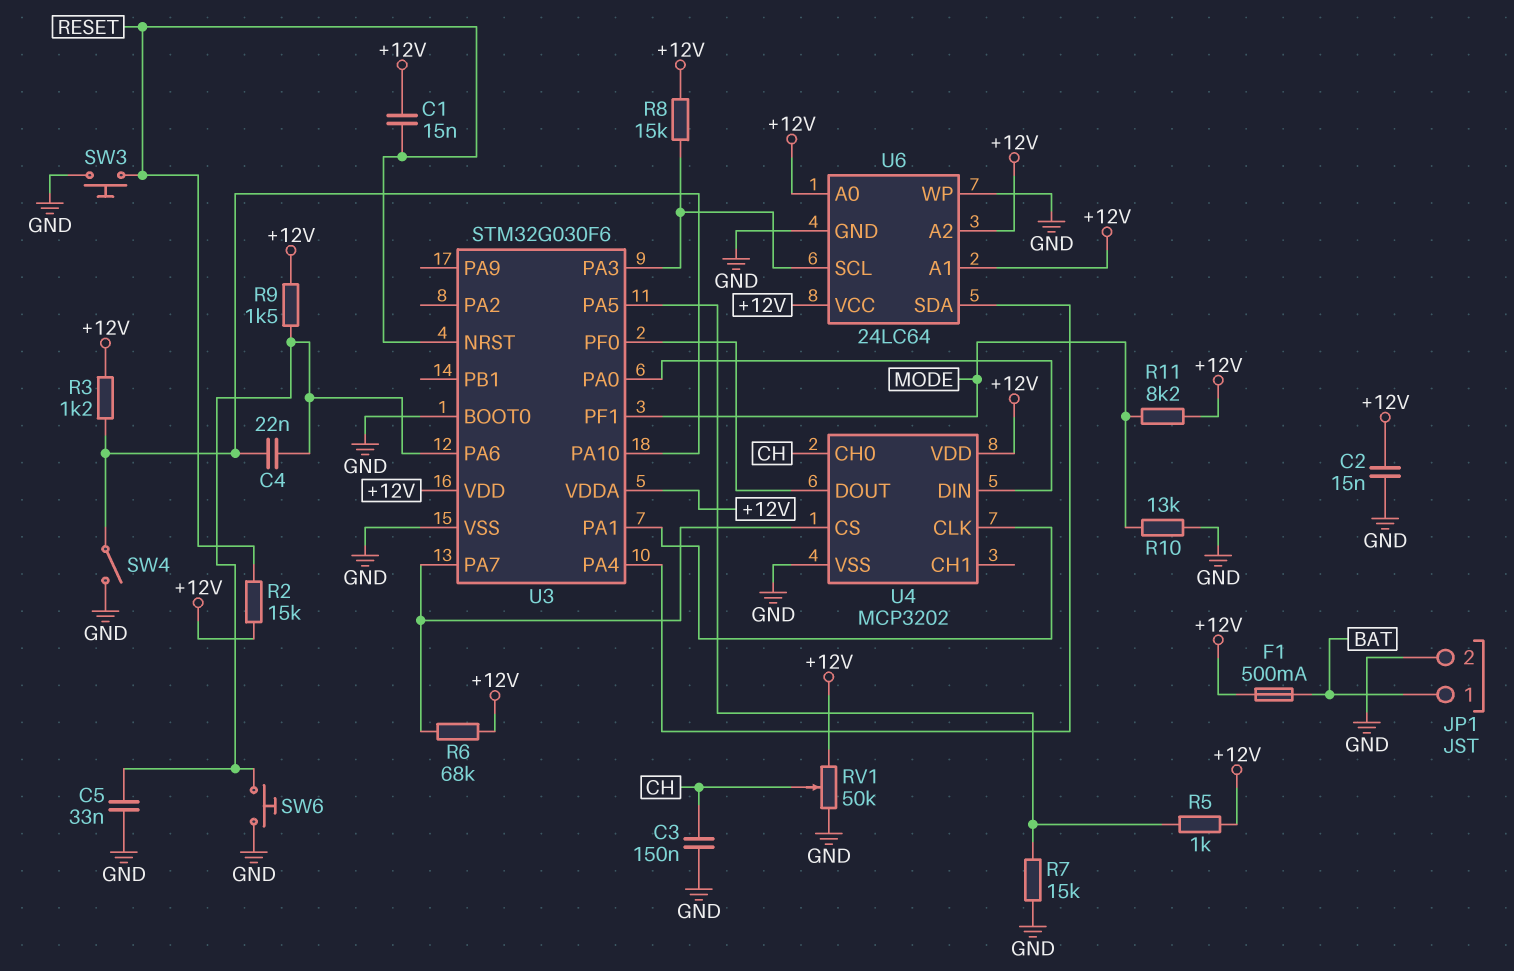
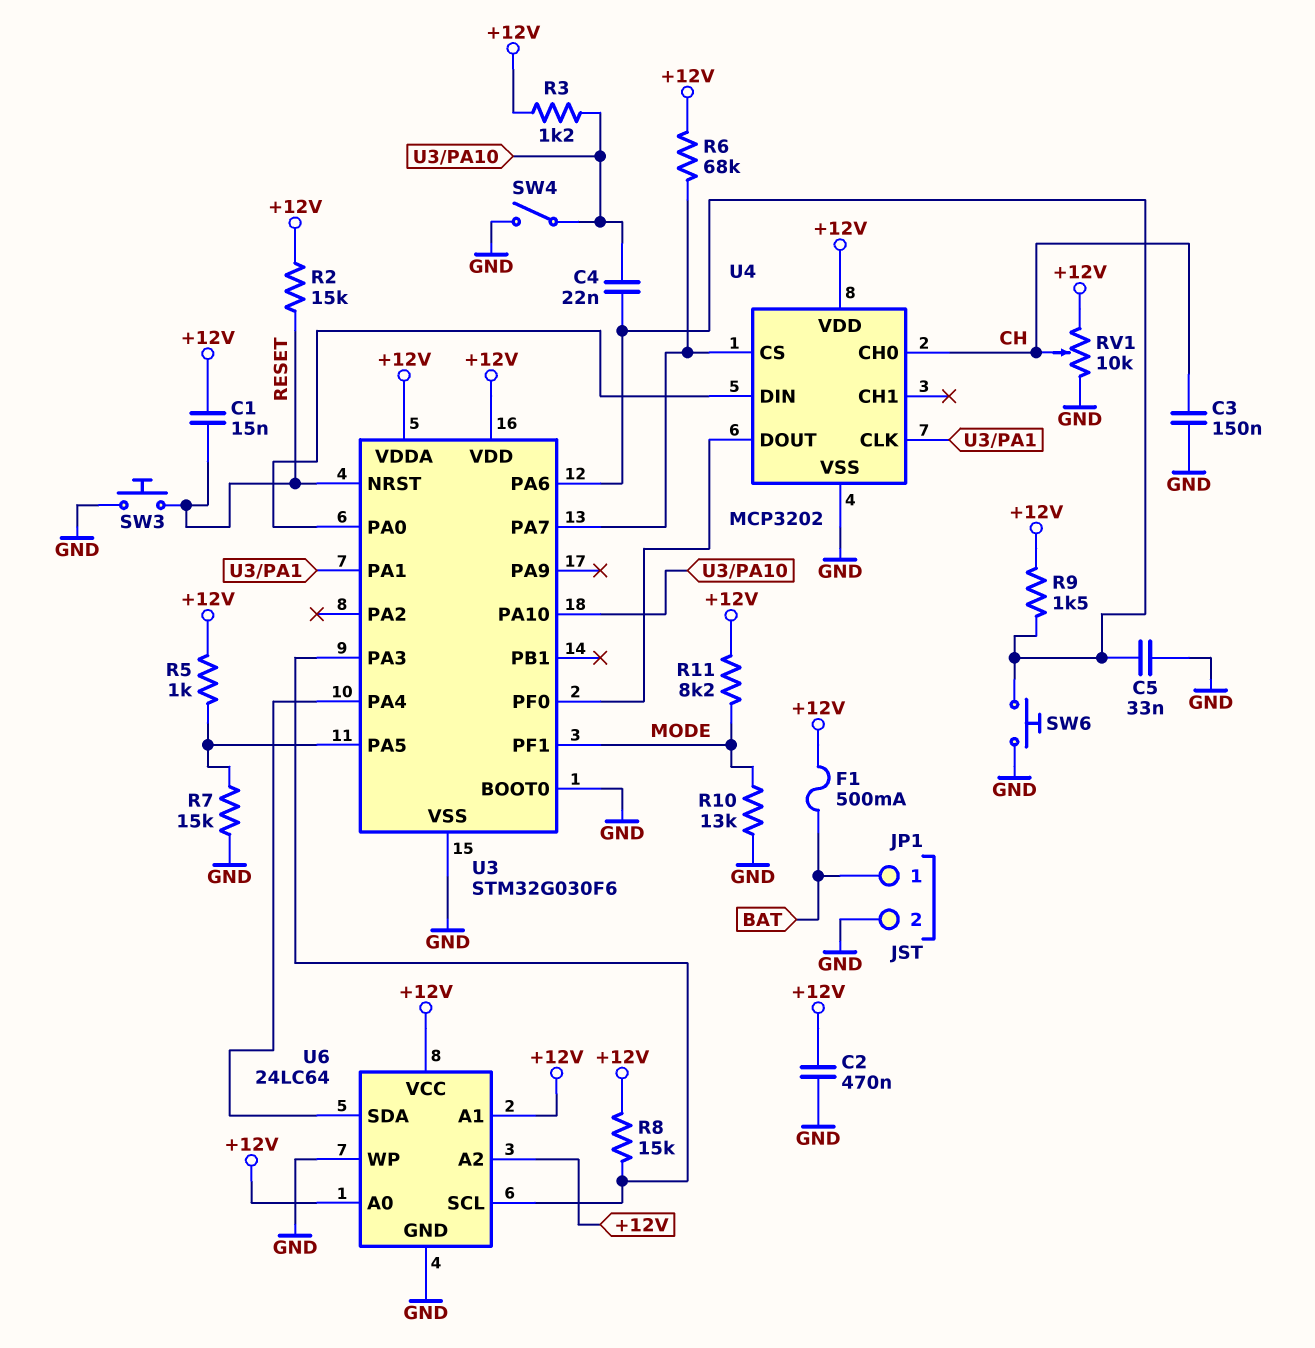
C2: 15nF (+12V, GND) -> 470nF (+12V, GND)
RV1: 50k (+12V, GND, wiper CH) -> 10k (+12V, GND, wiper CH)

